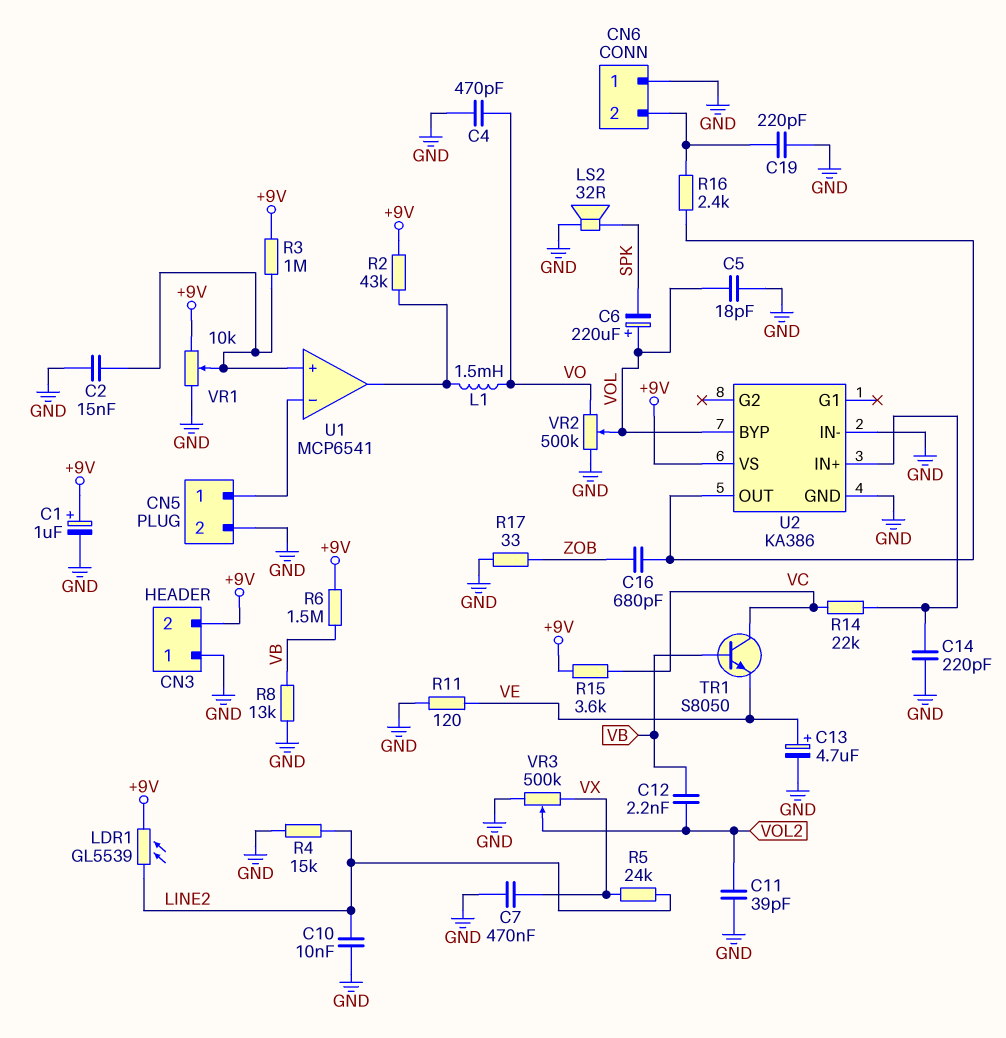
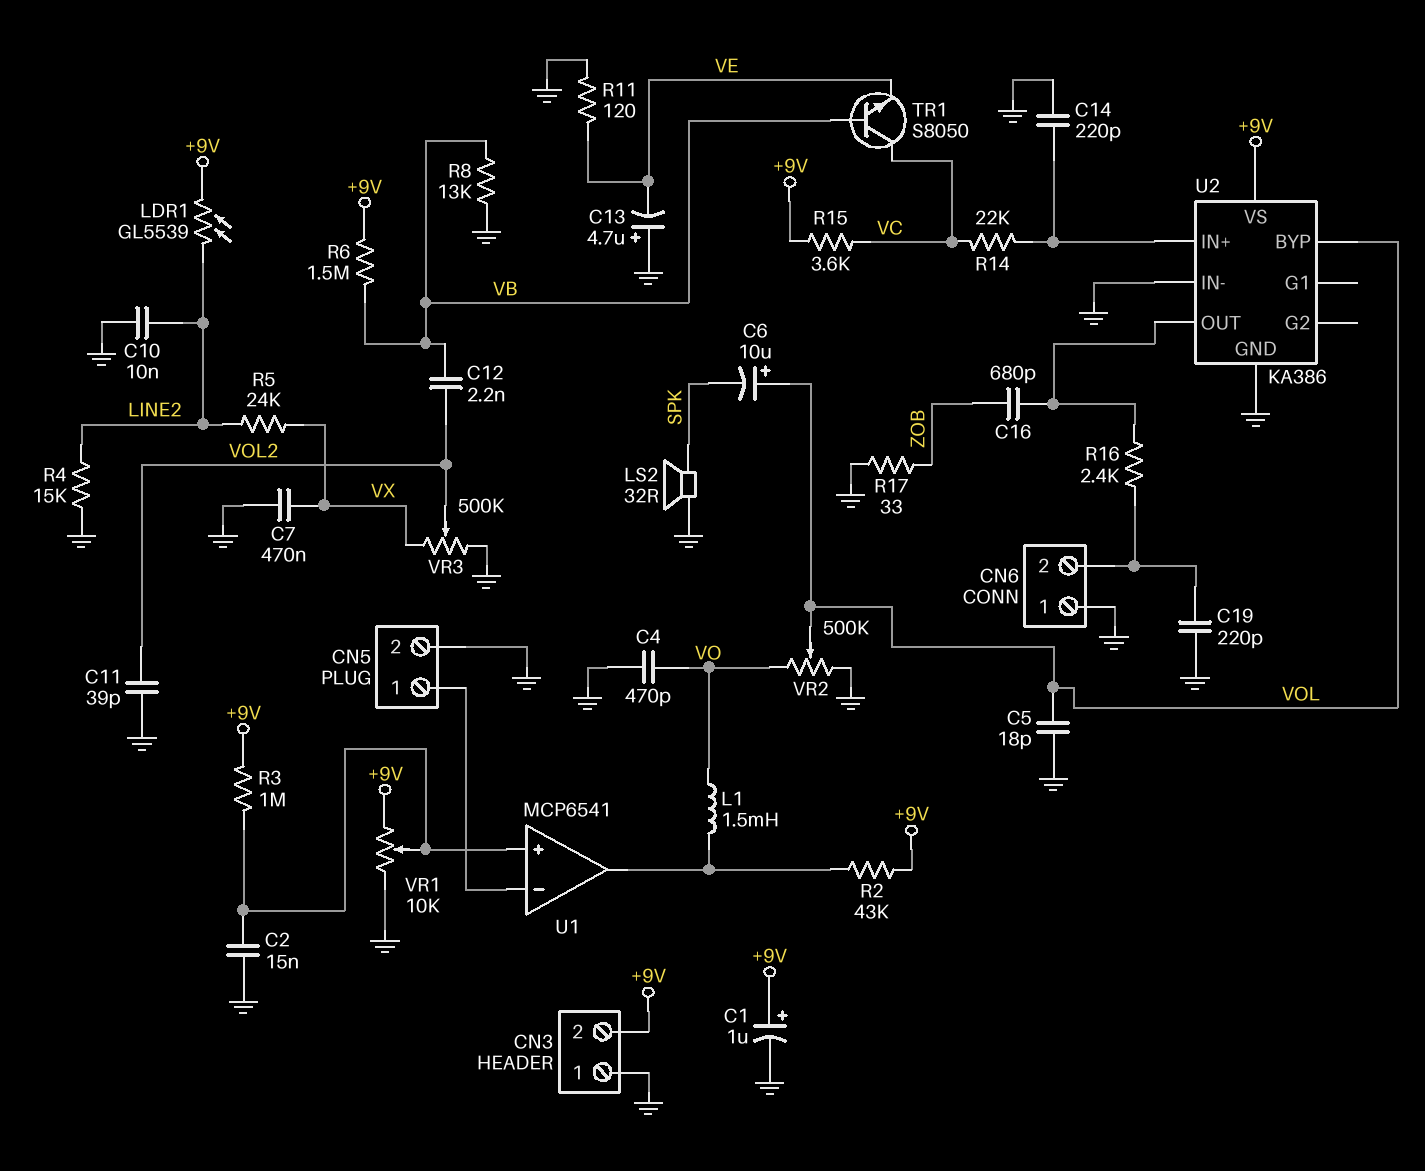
C6: 220uF (plus VOL, minus SPK) -> 10uF (plus VOL, minus SPK)
C13: 4.7uF (plus VE, minus GND) -> 4.7uF (plus GND, minus VE)

